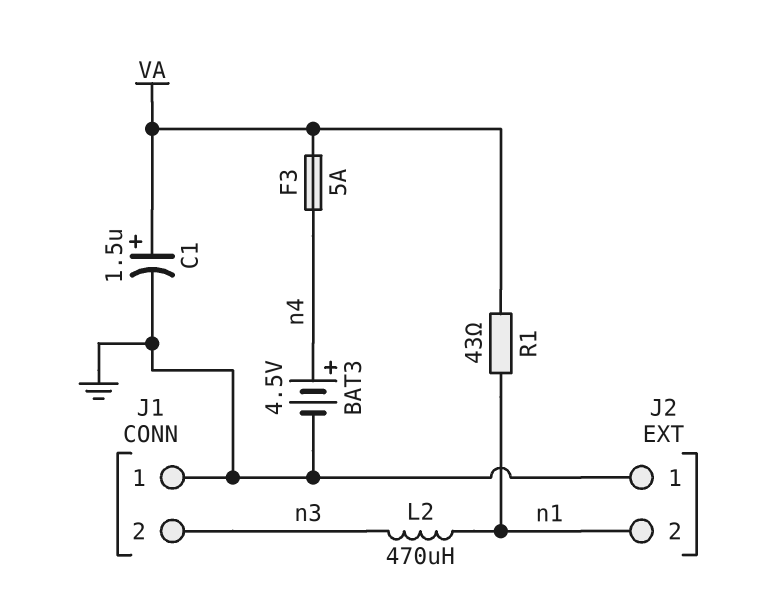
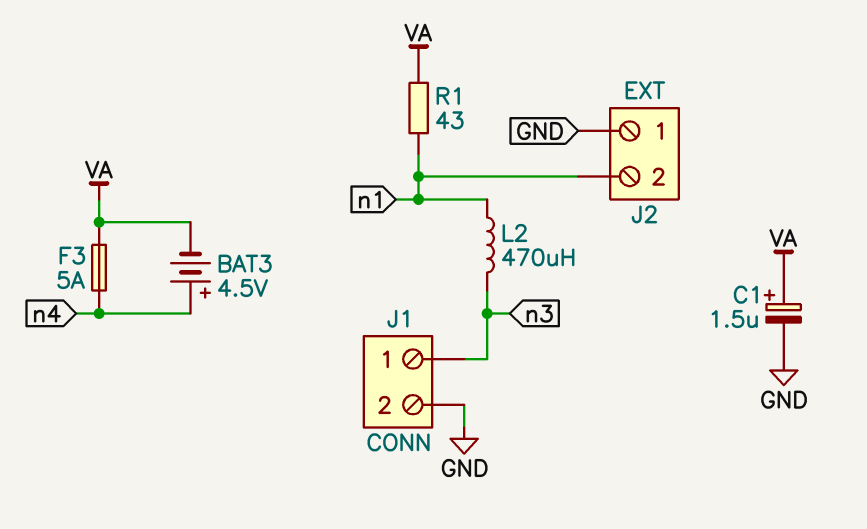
BAT3: 4.5V (plus n4, minus GND) -> 4.5V (plus n4, minus VA)
J1 pin 1: GND -> n3
J1 pin 2: n3 -> GND

